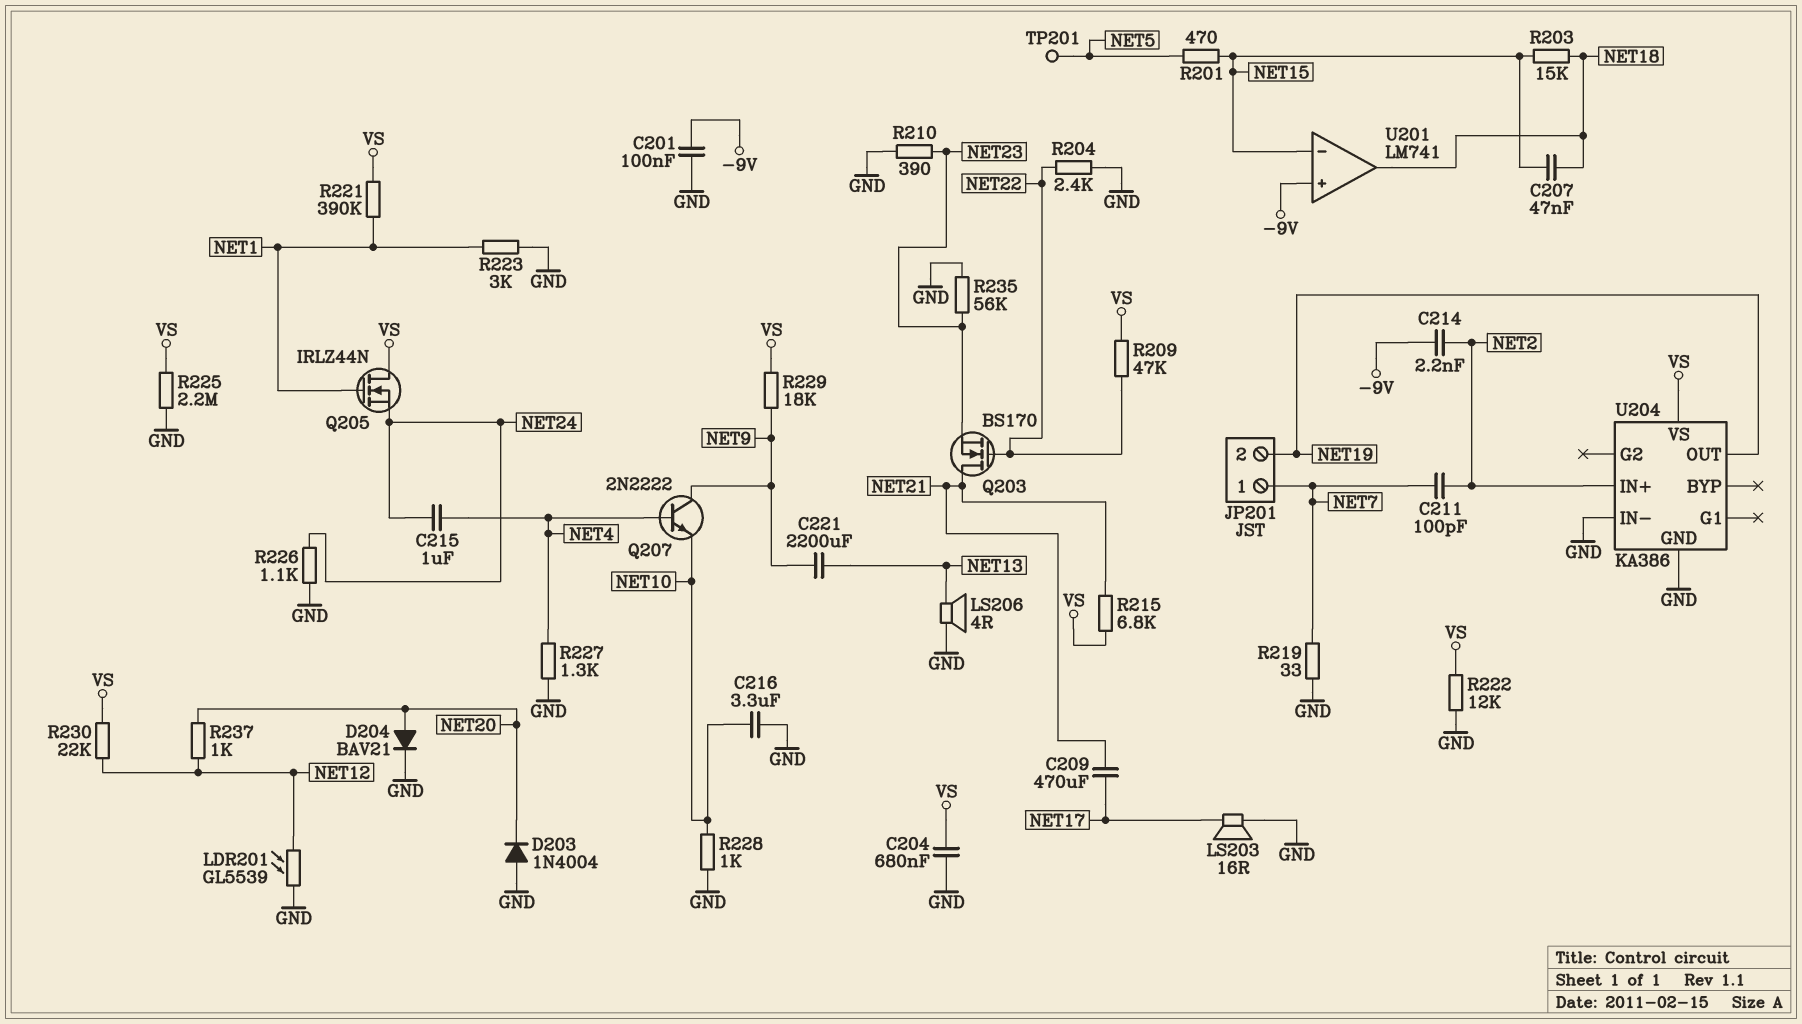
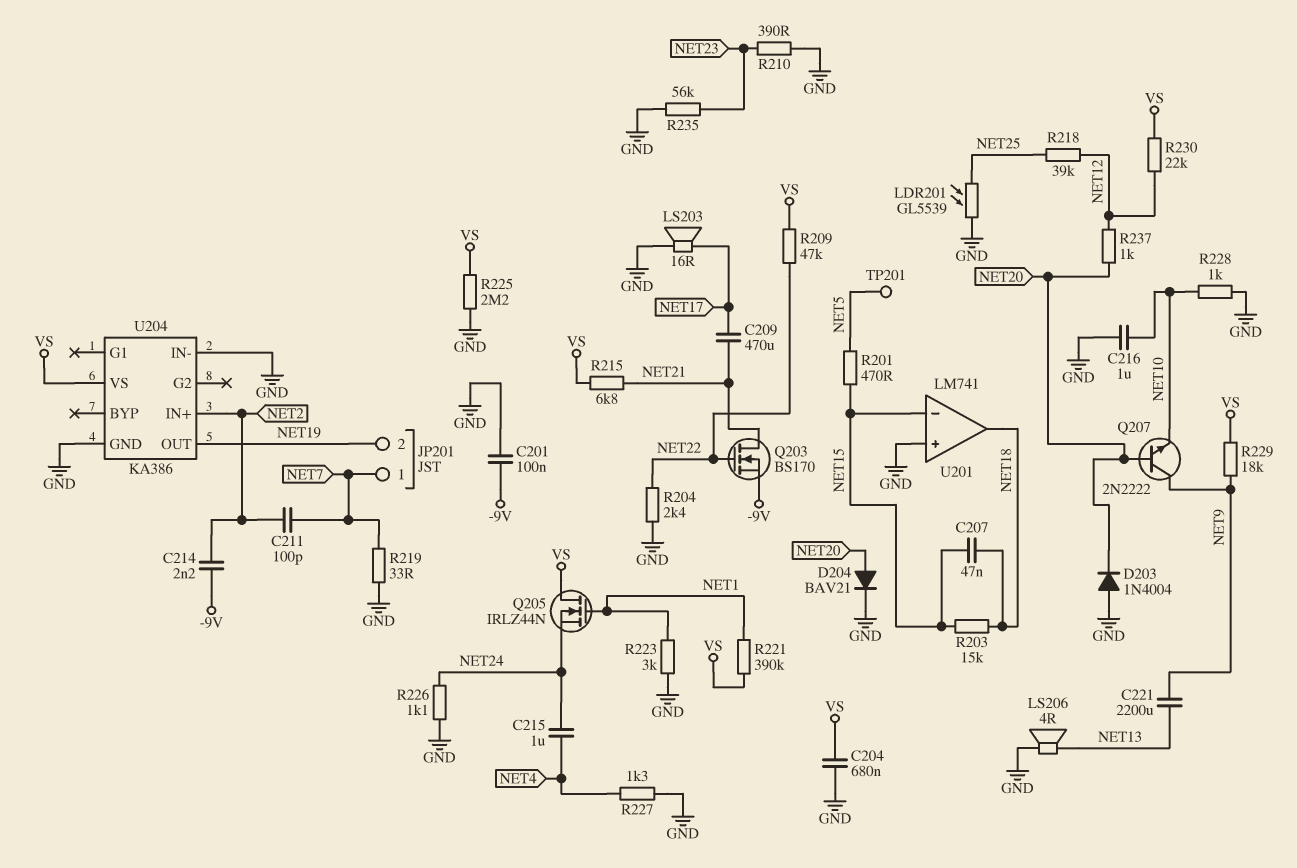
C216: 3.3uF (GND, NET10) -> 1uF (GND, NET10)
LDR201: GL5539 (GND, NET12) -> GL5539 (GND, NET25)
Q203: NMOS BS170 (G NET22, D NET21, S NET23) -> NMOS BS170 (G NET22, D NET21, S -9V)
Q207: NPN 2N2222 (B NET4, C NET9, E NET10) -> NPN 2N2222 (B NET20, C NET9, E NET10)
R218: none -> 39k (NET12, NET25)
R222: 12k (GND, VS) -> none
U201 pin in+: -9V -> GND

